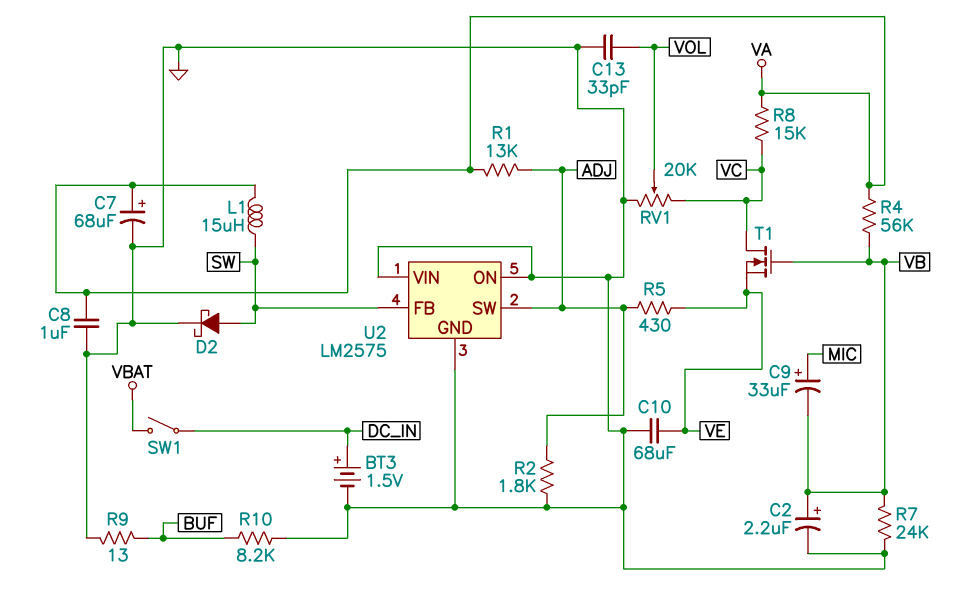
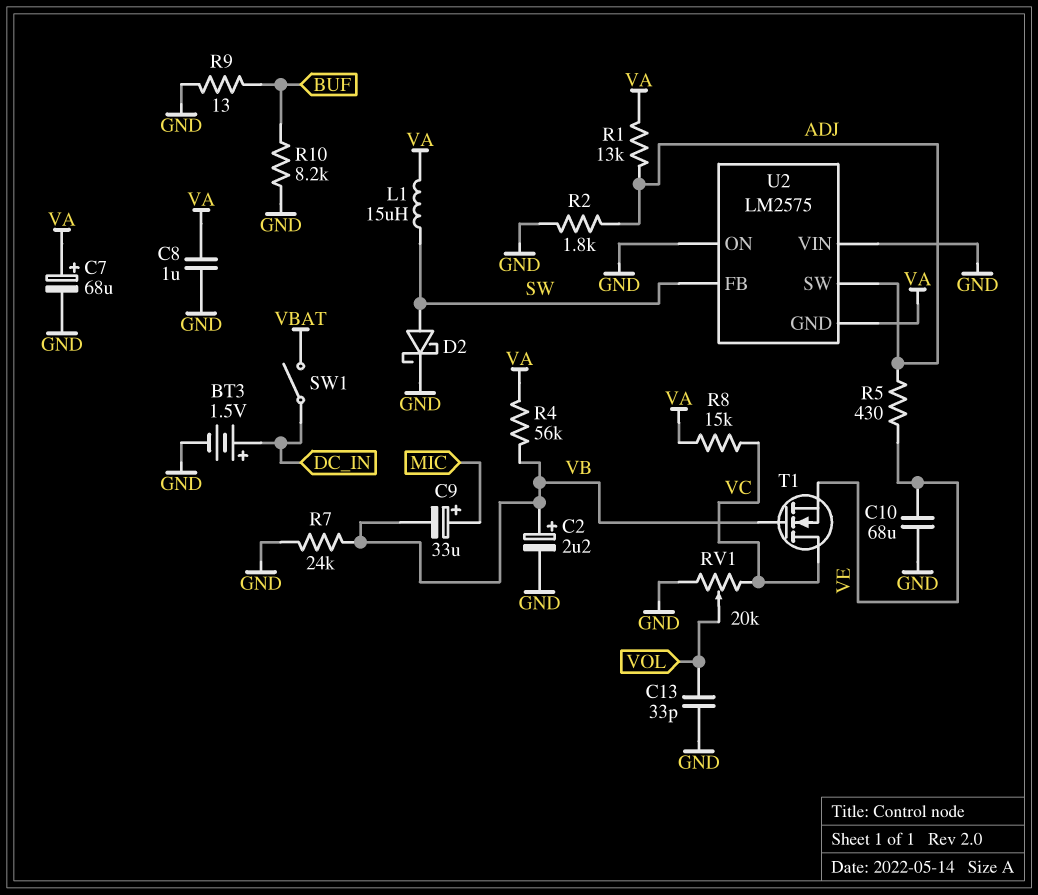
U2 pin GND: GND -> VA

